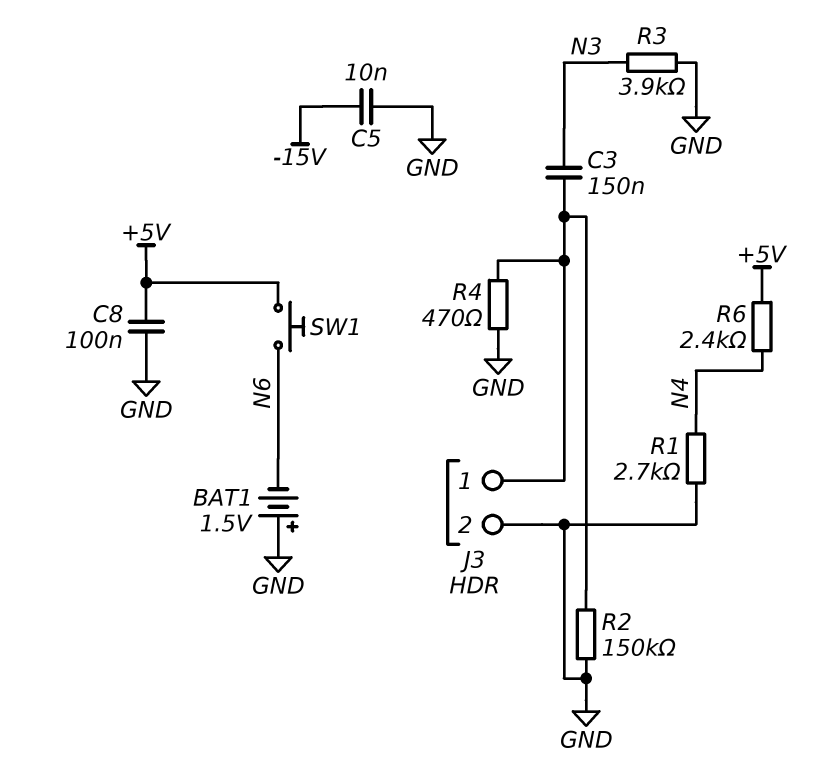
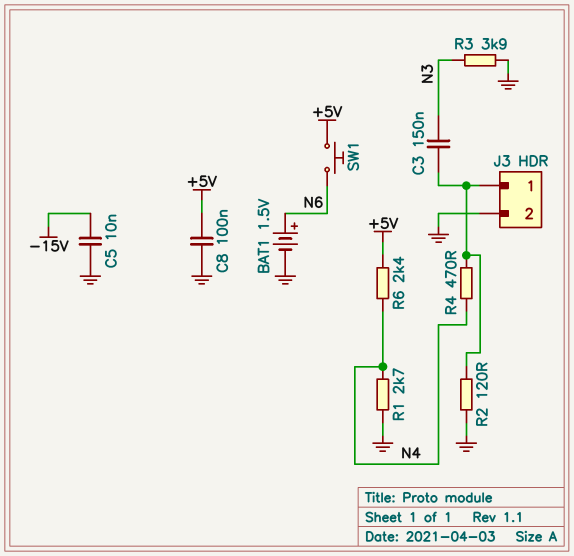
BAT1: 1.5V (plus GND, minus N6) -> 1.5V (plus N6, minus GND)
R2: 150k (GND, J3/1) -> 120 (GND, J3/1)
R4: 470 (GND, J3/1) -> 470 (J3/1, N4)

